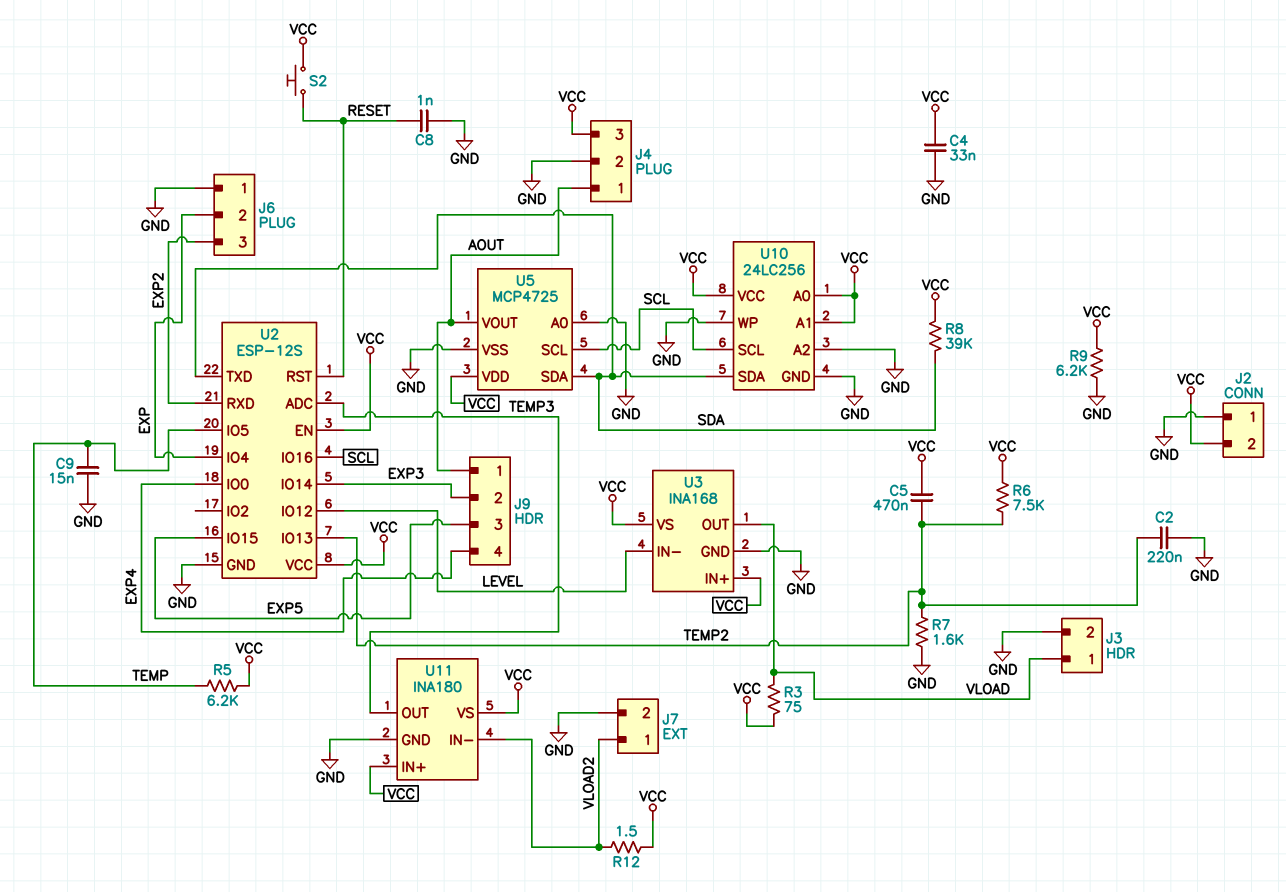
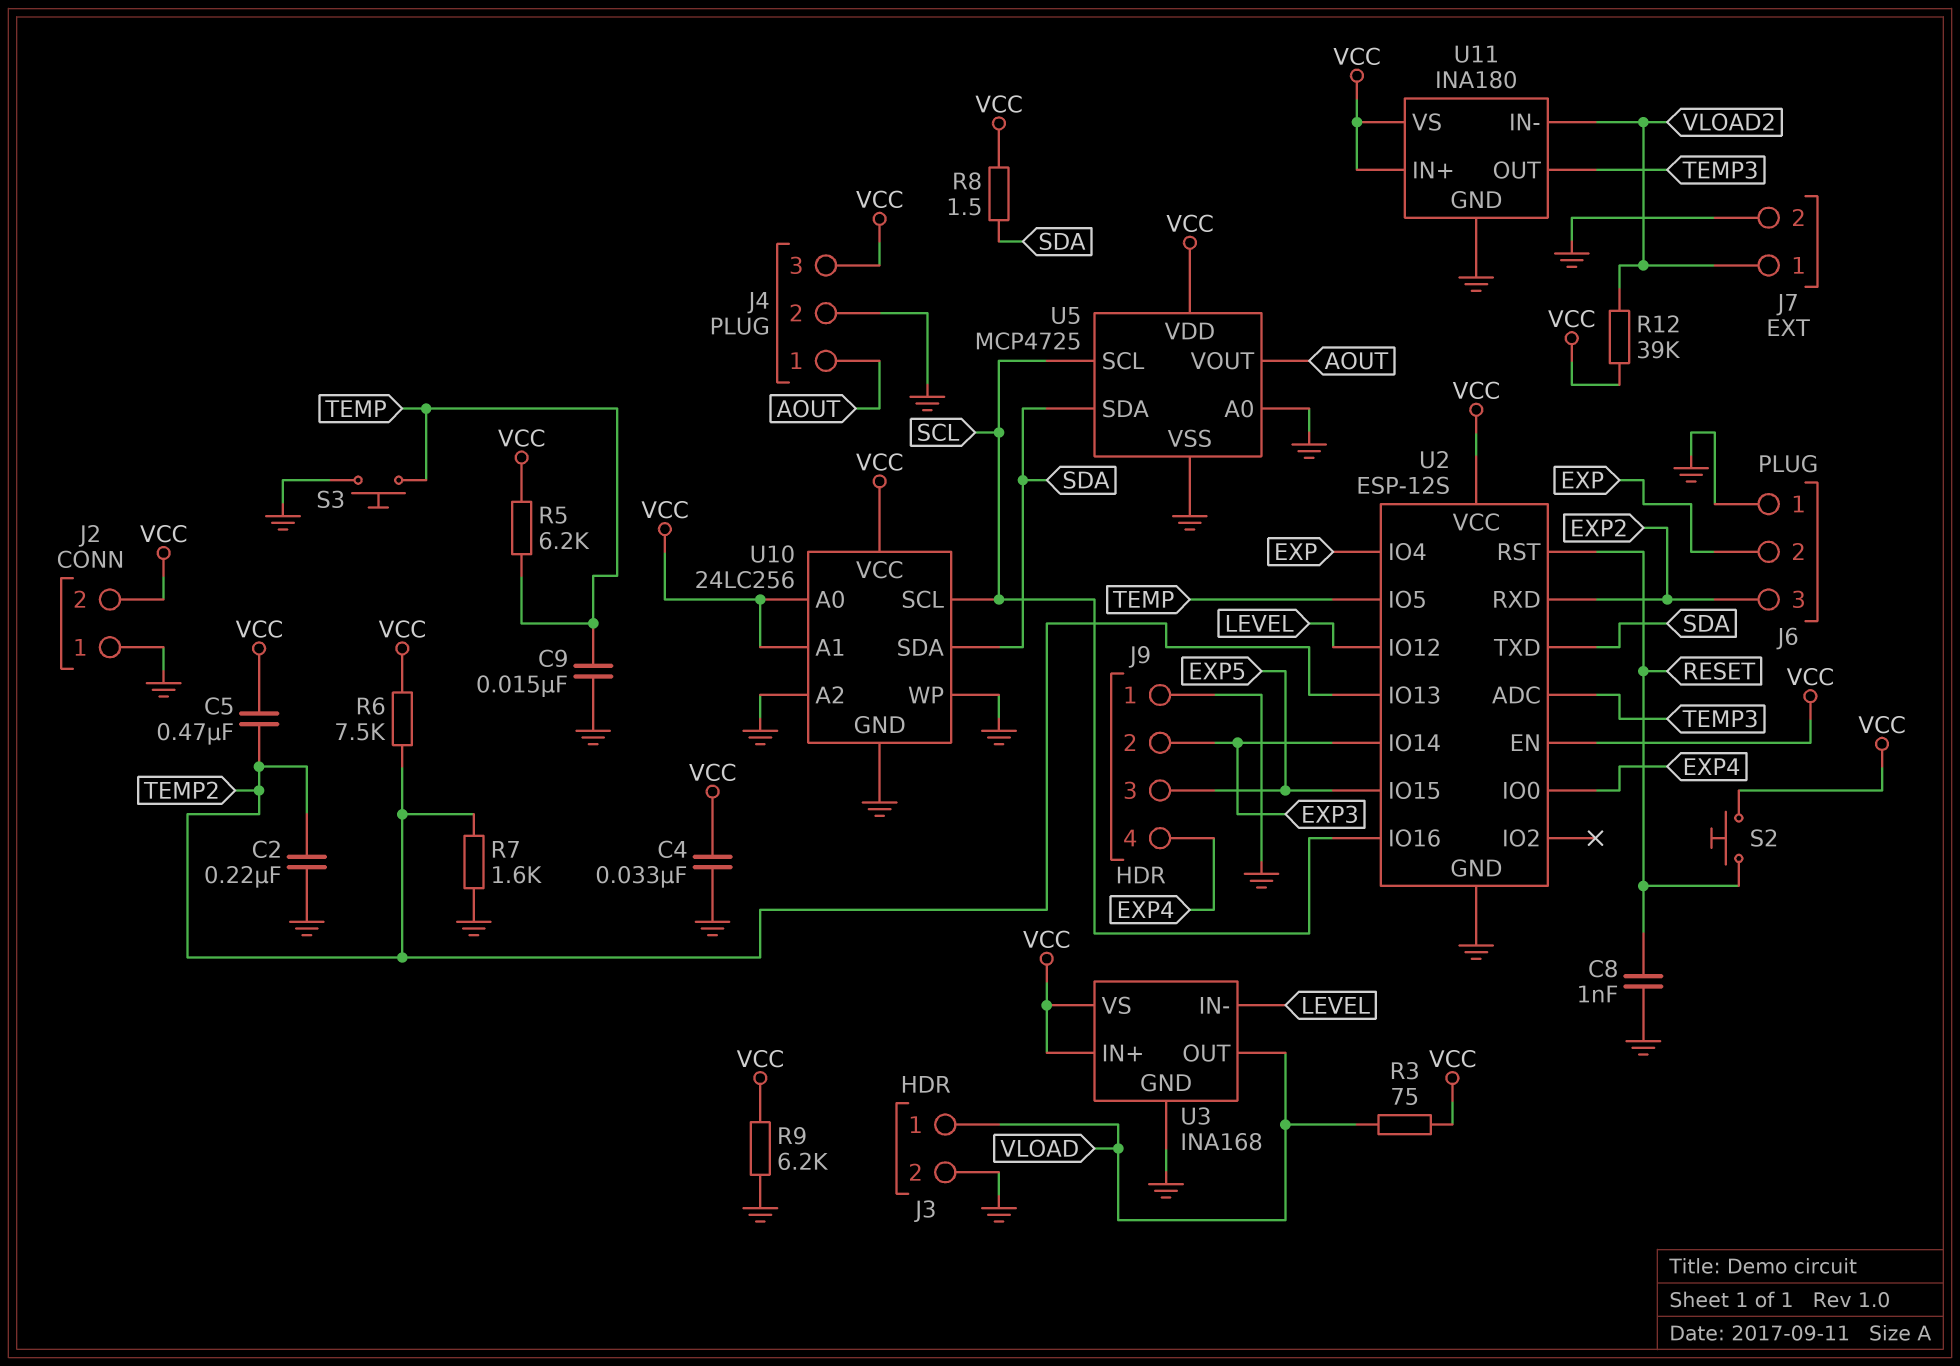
J9 pin 1: AOUT -> GND
R8: 39k (SDA, VCC) -> 1.5 (SDA, VCC)
R12: 1.5 (VCC, VLOAD2) -> 39k (VCC, VLOAD2)
S3: none -> button (GND, TEMP)

